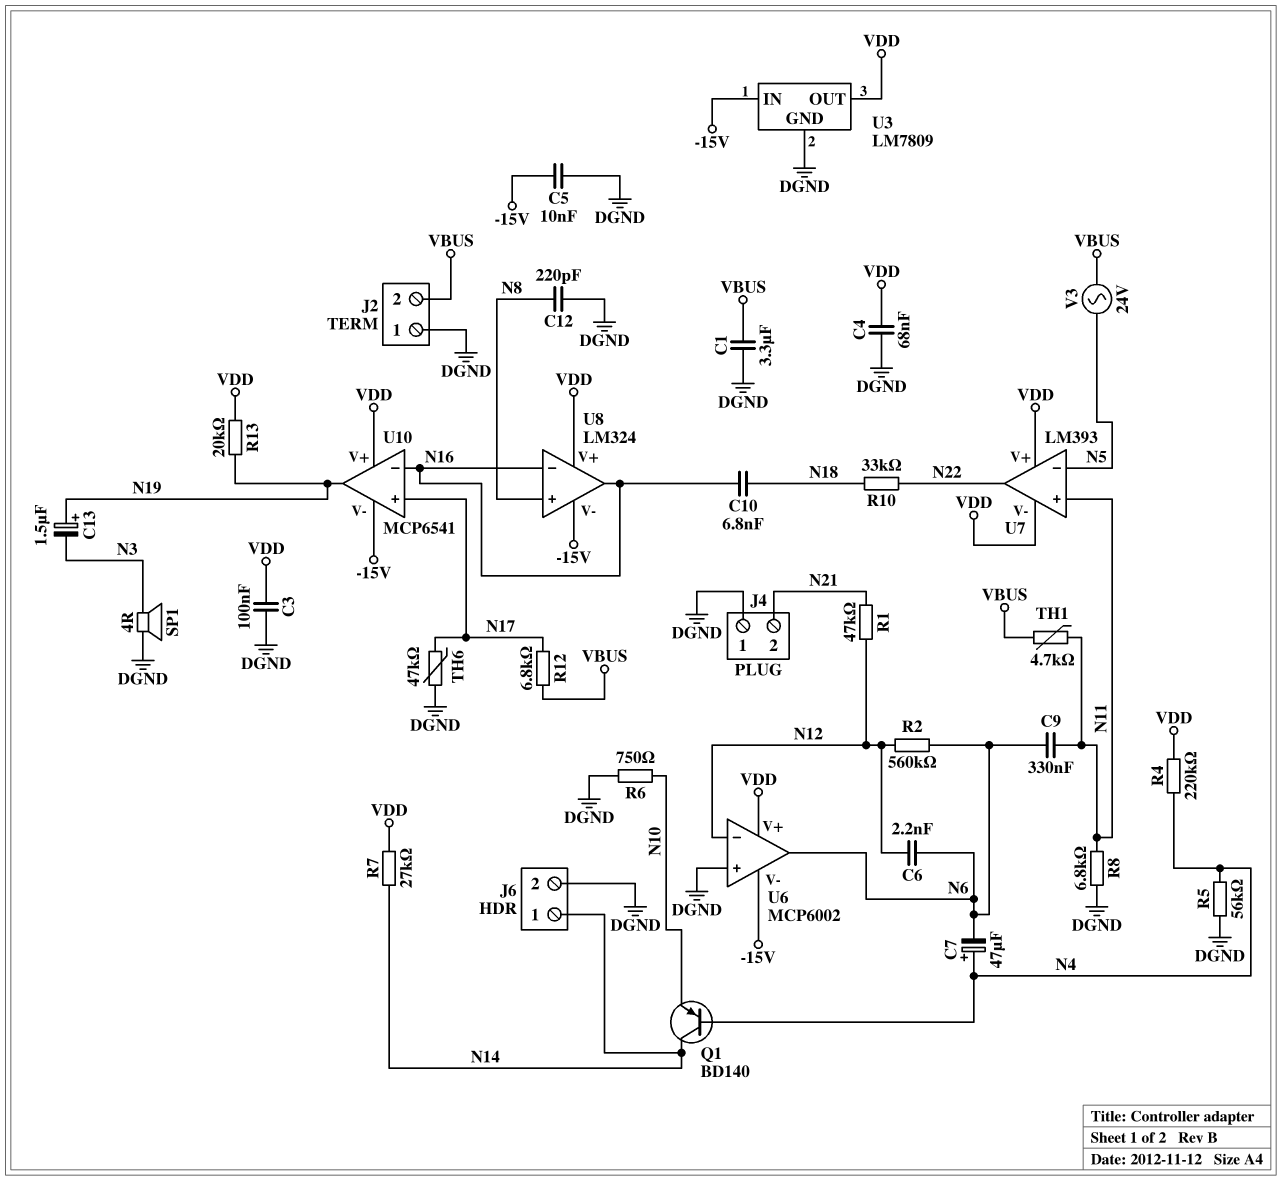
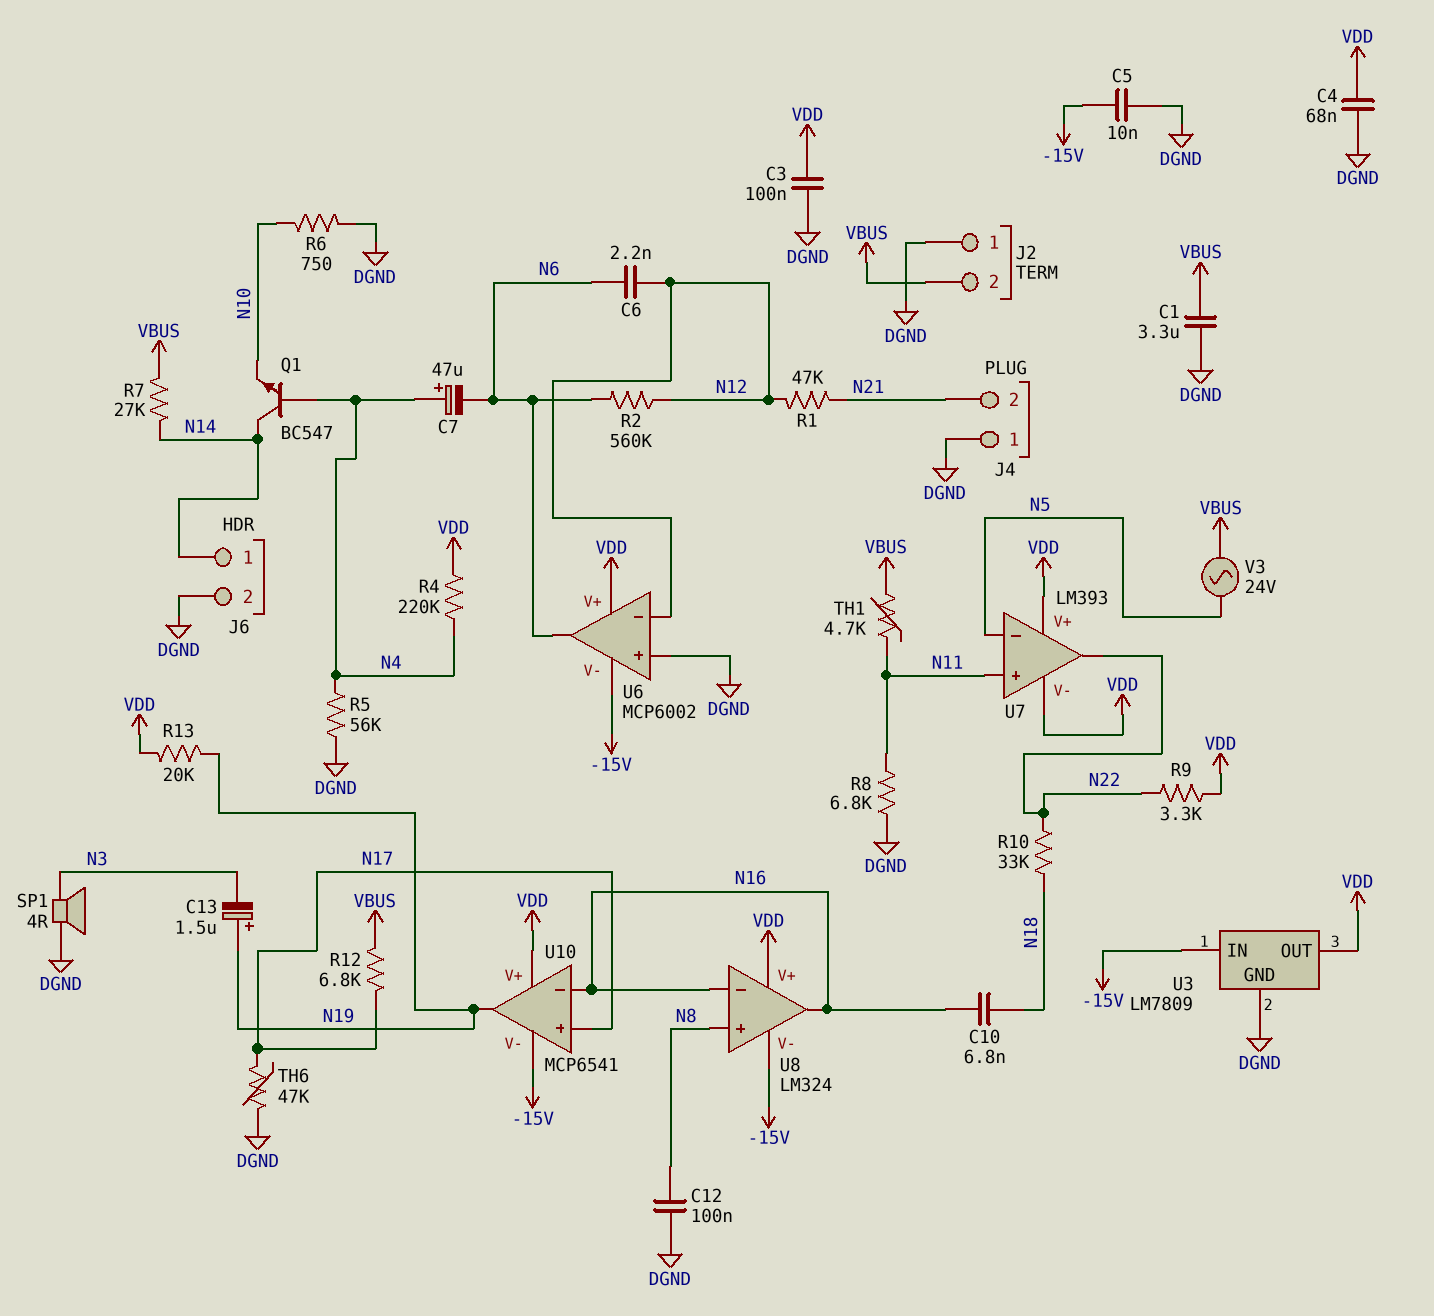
C9: 330nF (N6, N11) -> none
C12: 220pF (DGND, N8) -> 100nF (DGND, N8)
Q1: PNP BD140 (B N4, C N14, E N10) -> NPN BC547 (B N4, C N14, E N10)
R7: 27k (N14, VDD) -> 27k (N14, VBUS)
R9: none -> 3.3k (N22, VDD)

